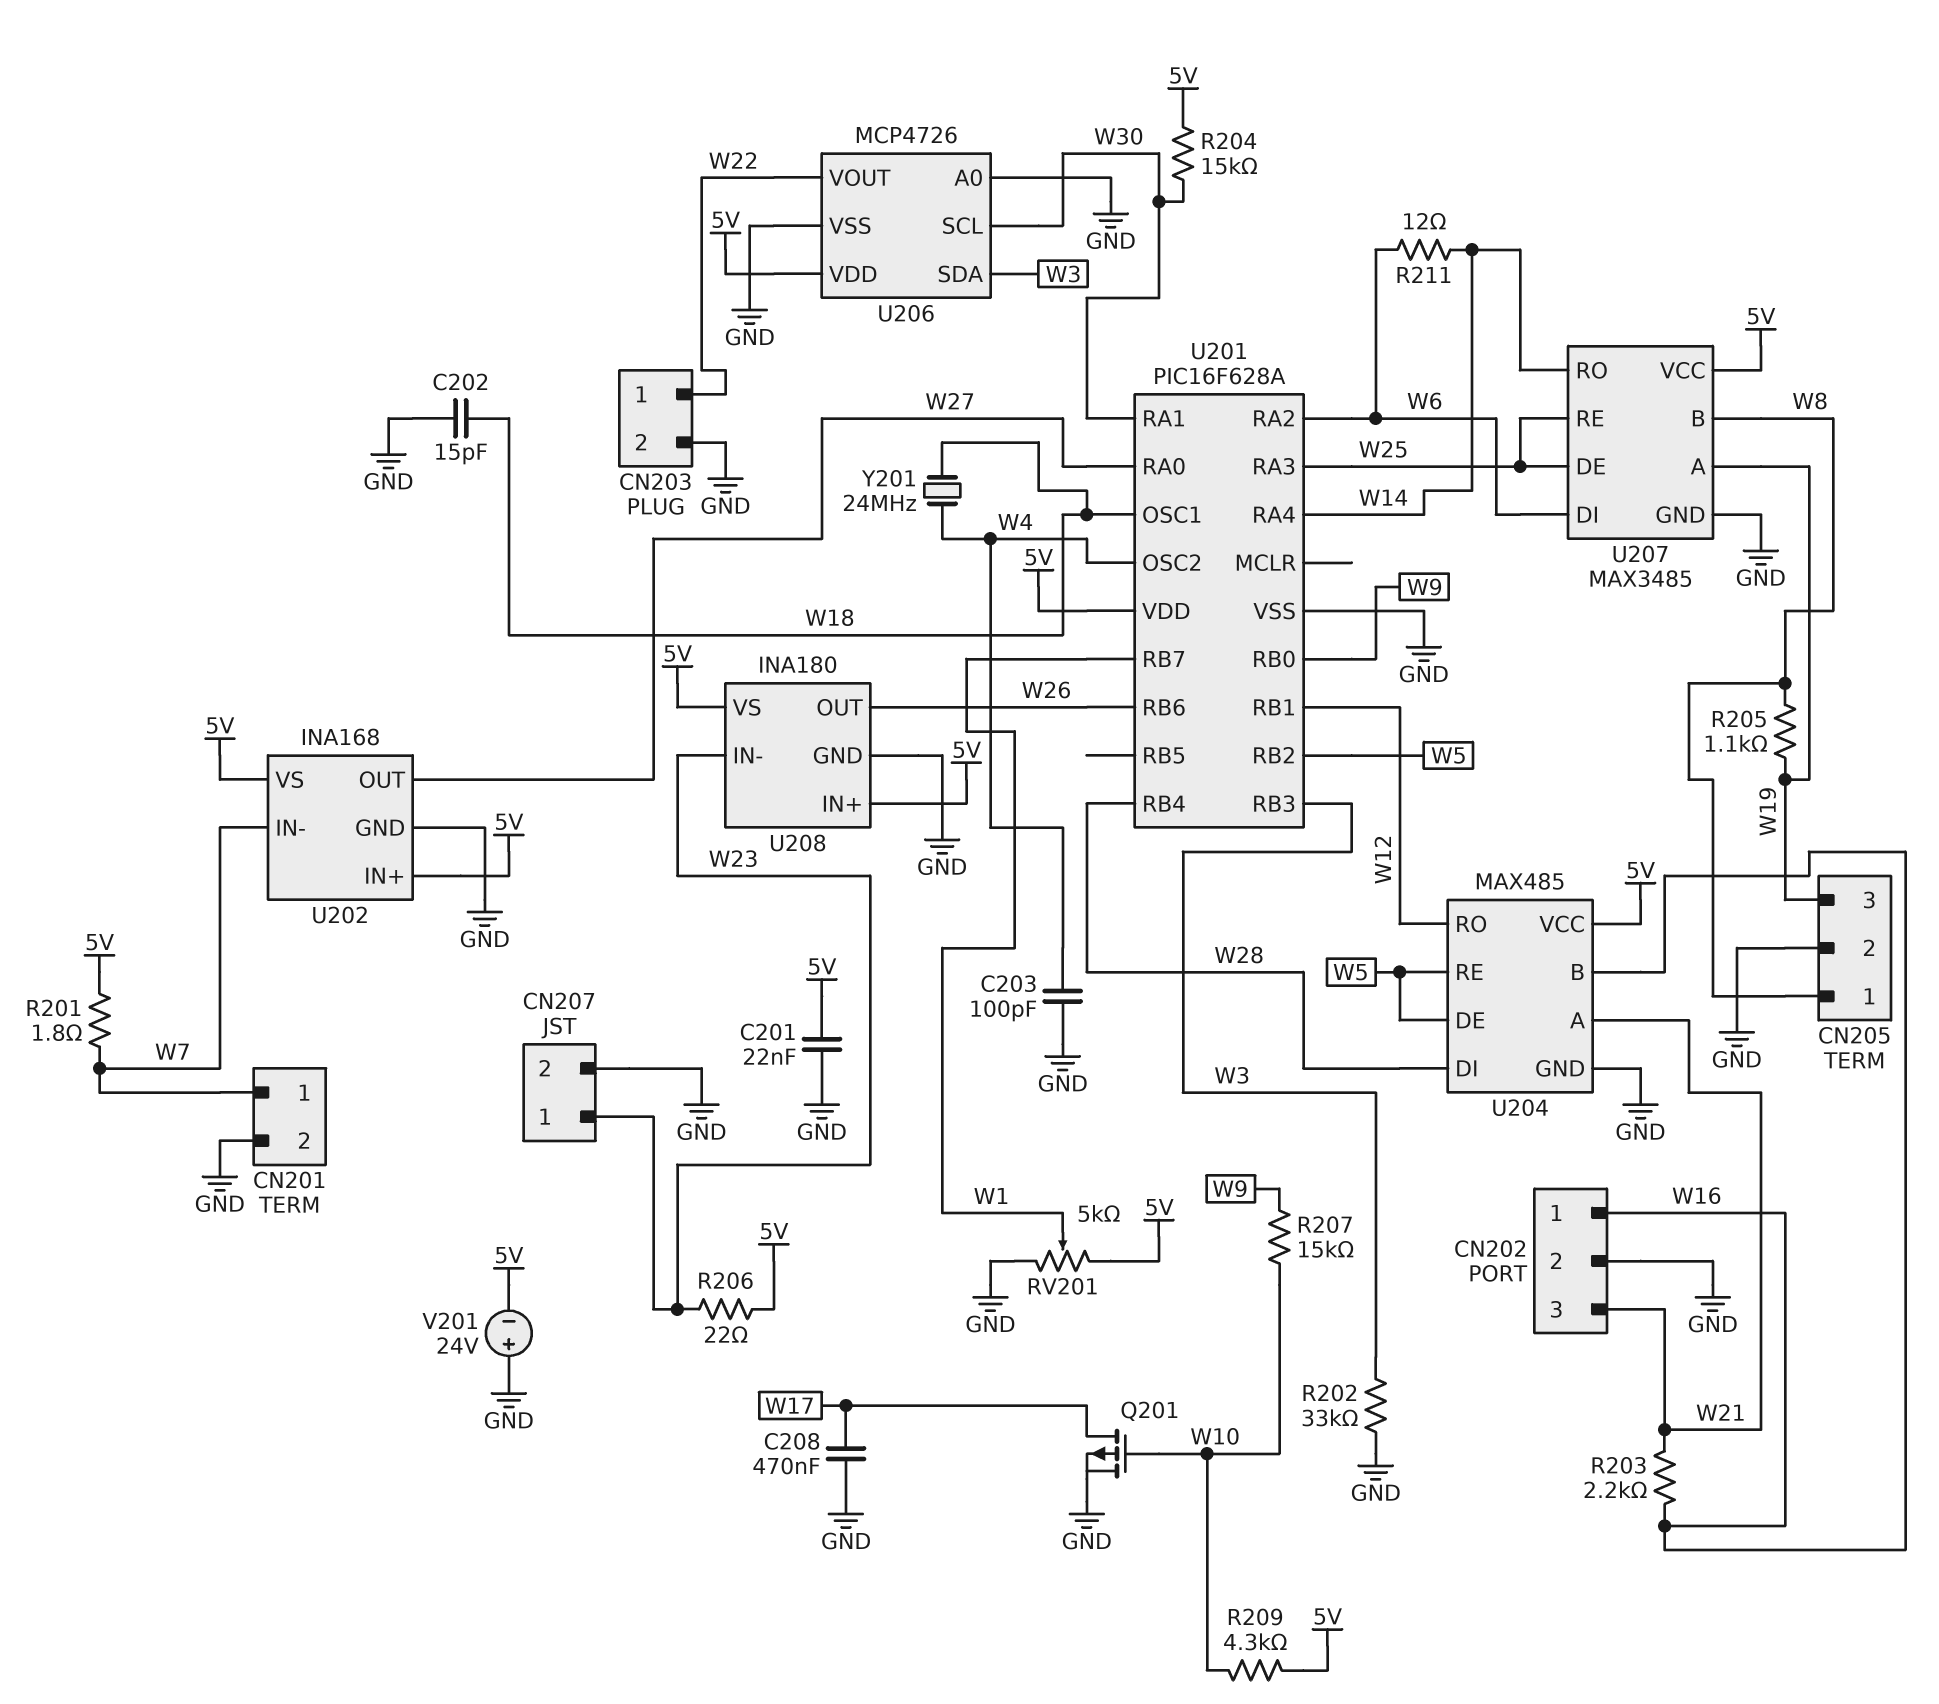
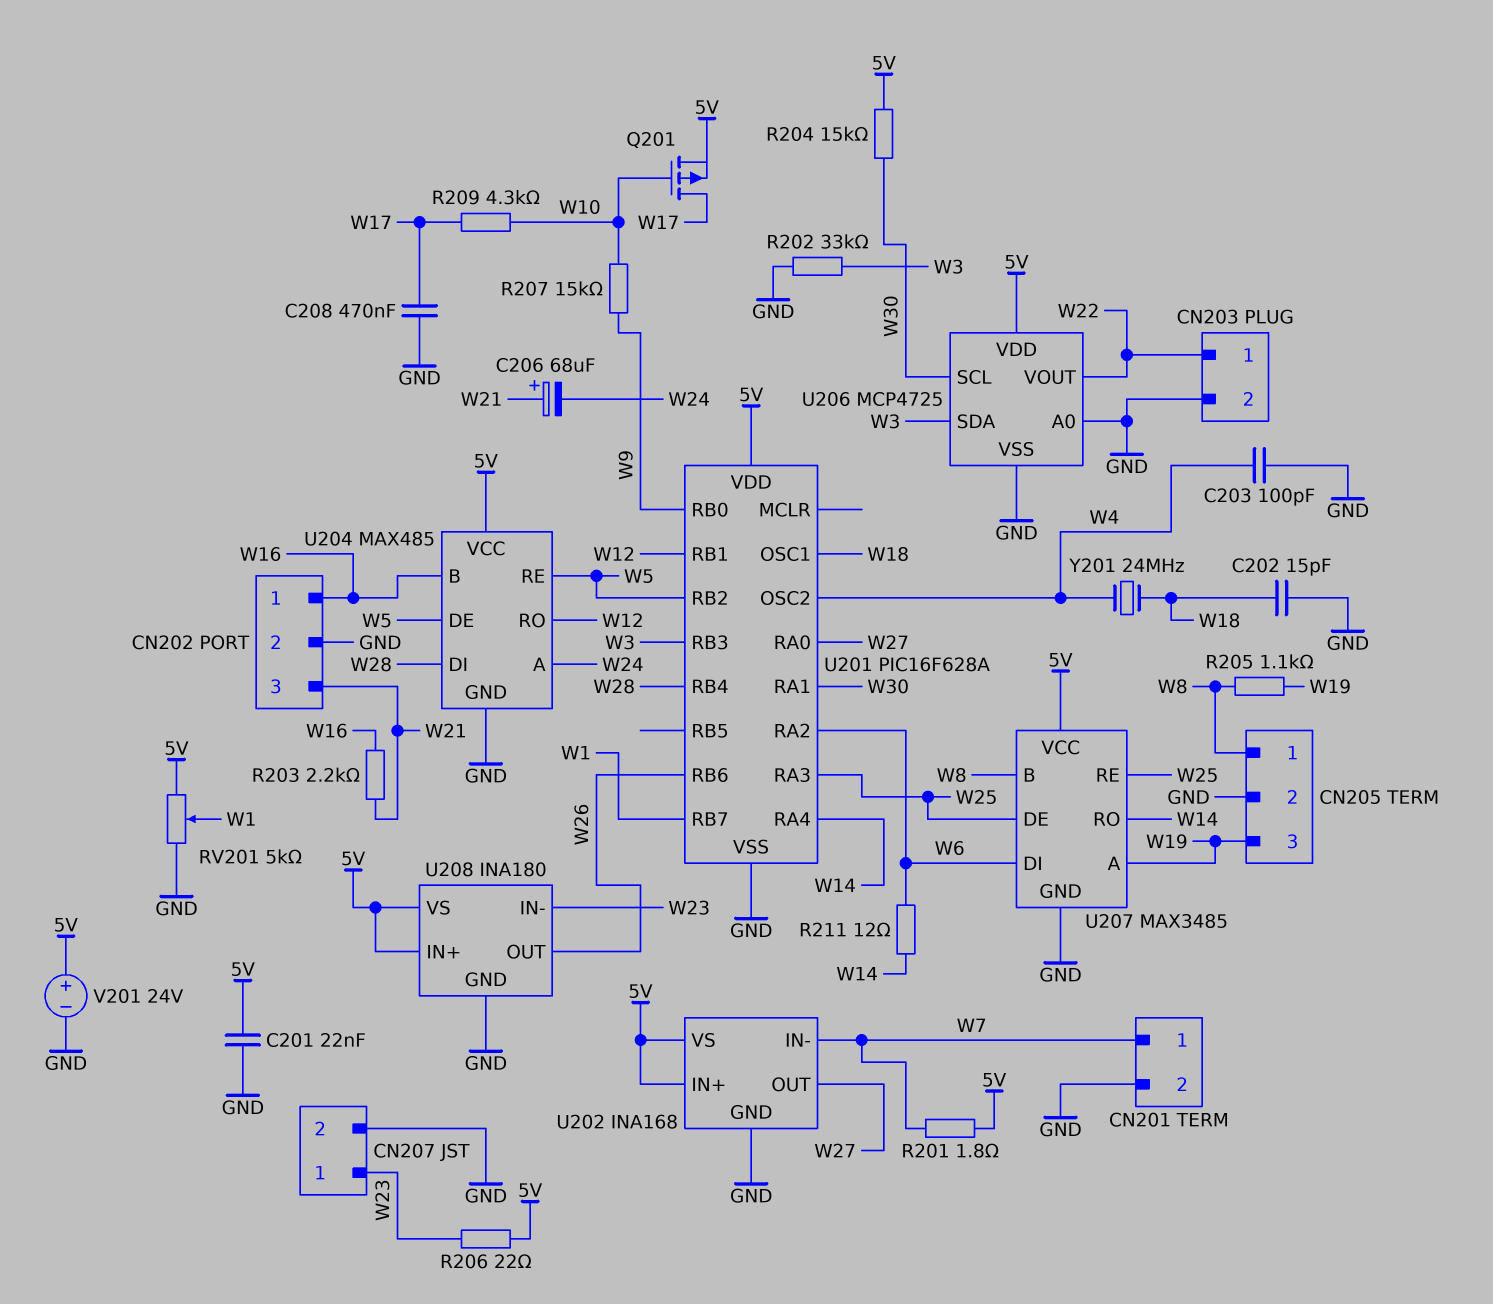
C206: none -> 68uF (plus W21, minus W24)
Q201: PMOS (G W10, D W17, S GND) -> PMOS (G W10, D W17, S 5V)
R209: 4.3k (5V, W10) -> 4.3k (W10, W17)
U204 pin A: W21 -> W24
U206: MCP4726 -> MCP4725
V201: 24V (plus GND, minus 5V) -> 24V (plus 5V, minus GND)

